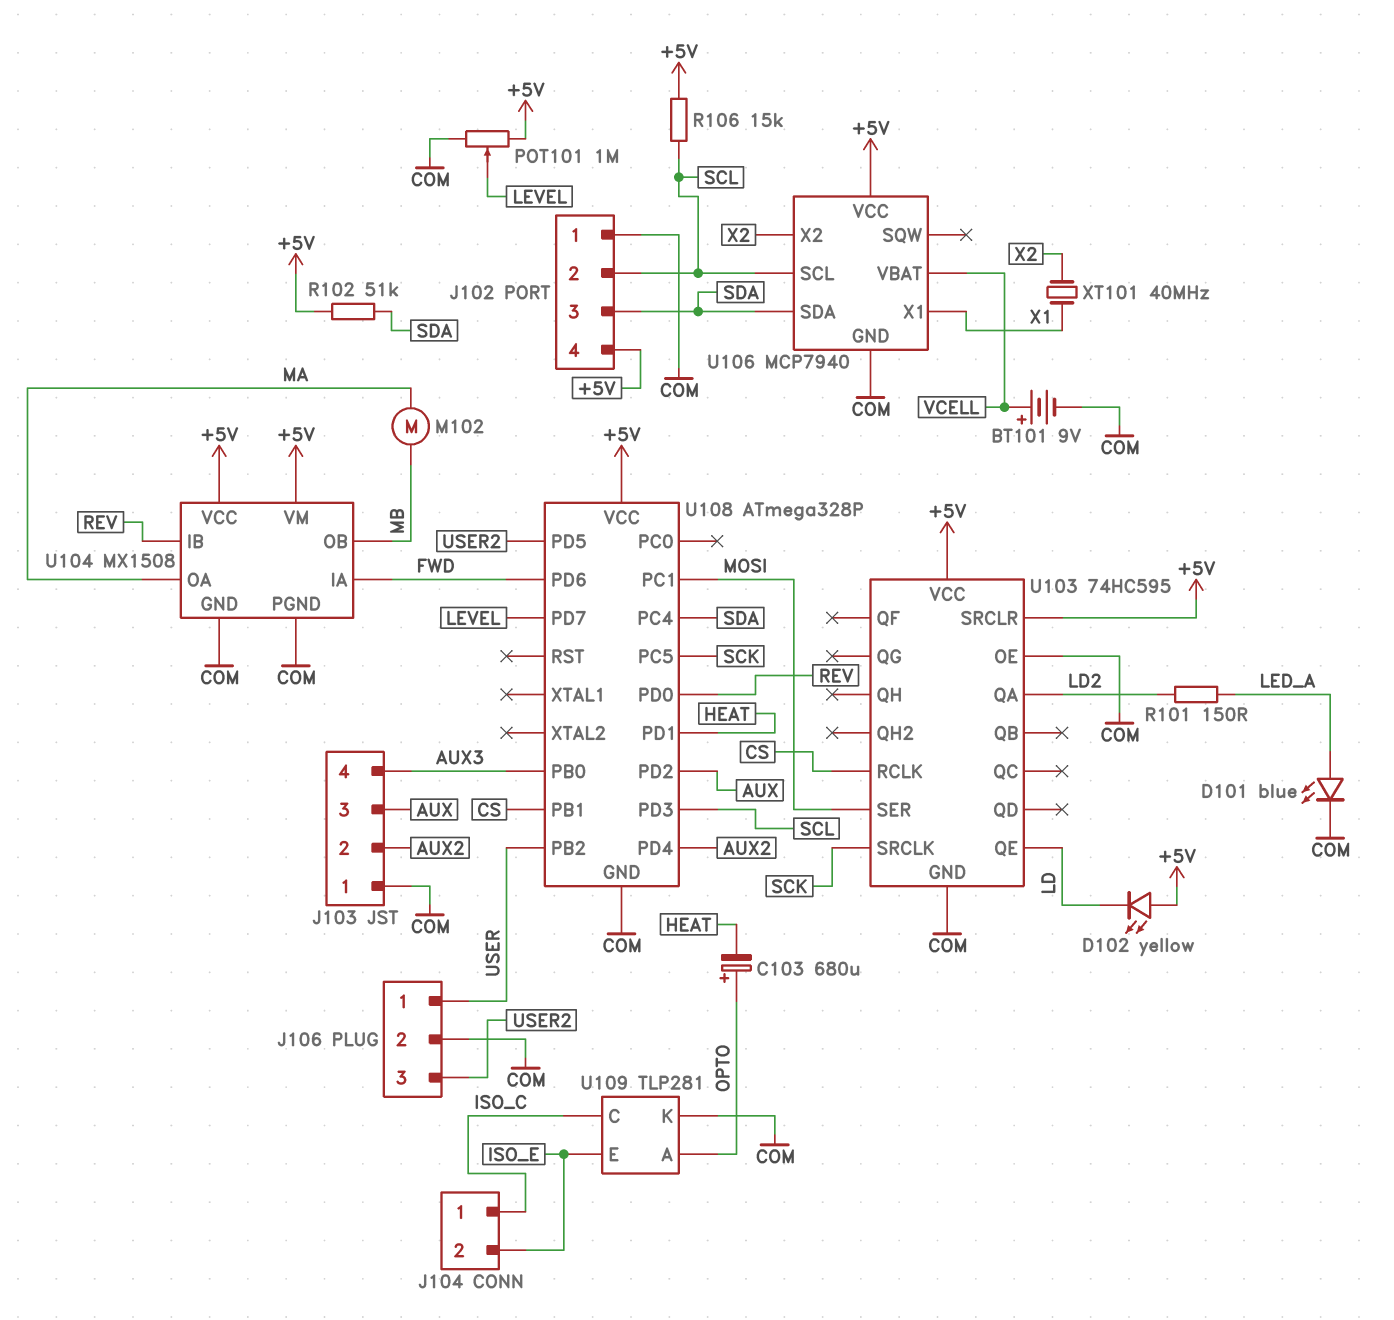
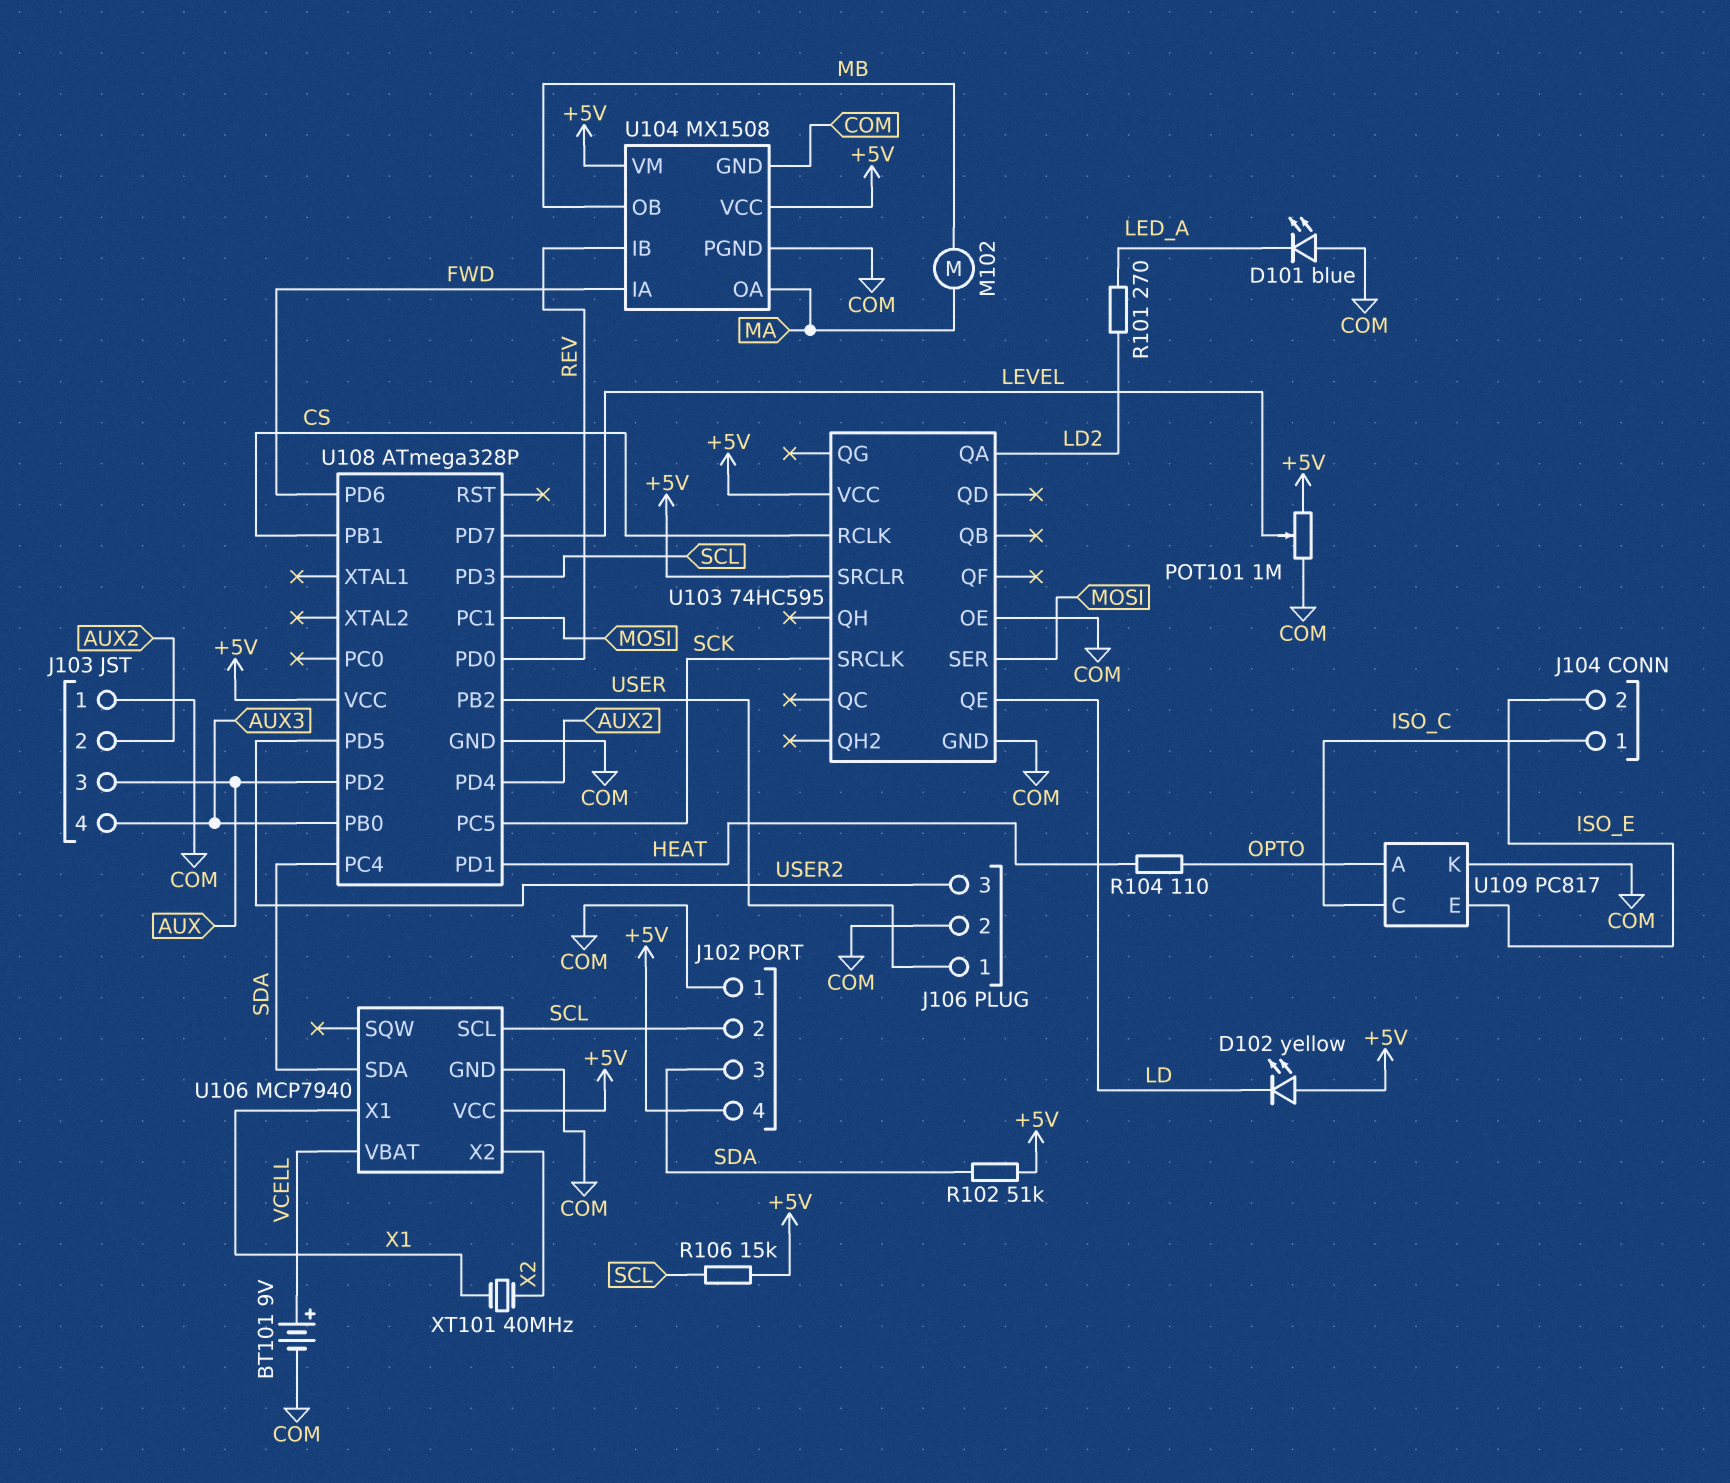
C103: 680uF (plus OPTO, minus HEAT) -> none
D101: LED blue (A LED_A, K COM) -> LED blue (A COM, K LED_A)
R101: 150 (LD2, LED_A) -> 270 (LD2, LED_A)
R104: none -> 110 (HEAT, OPTO)
U109: TLP281 -> PC817

